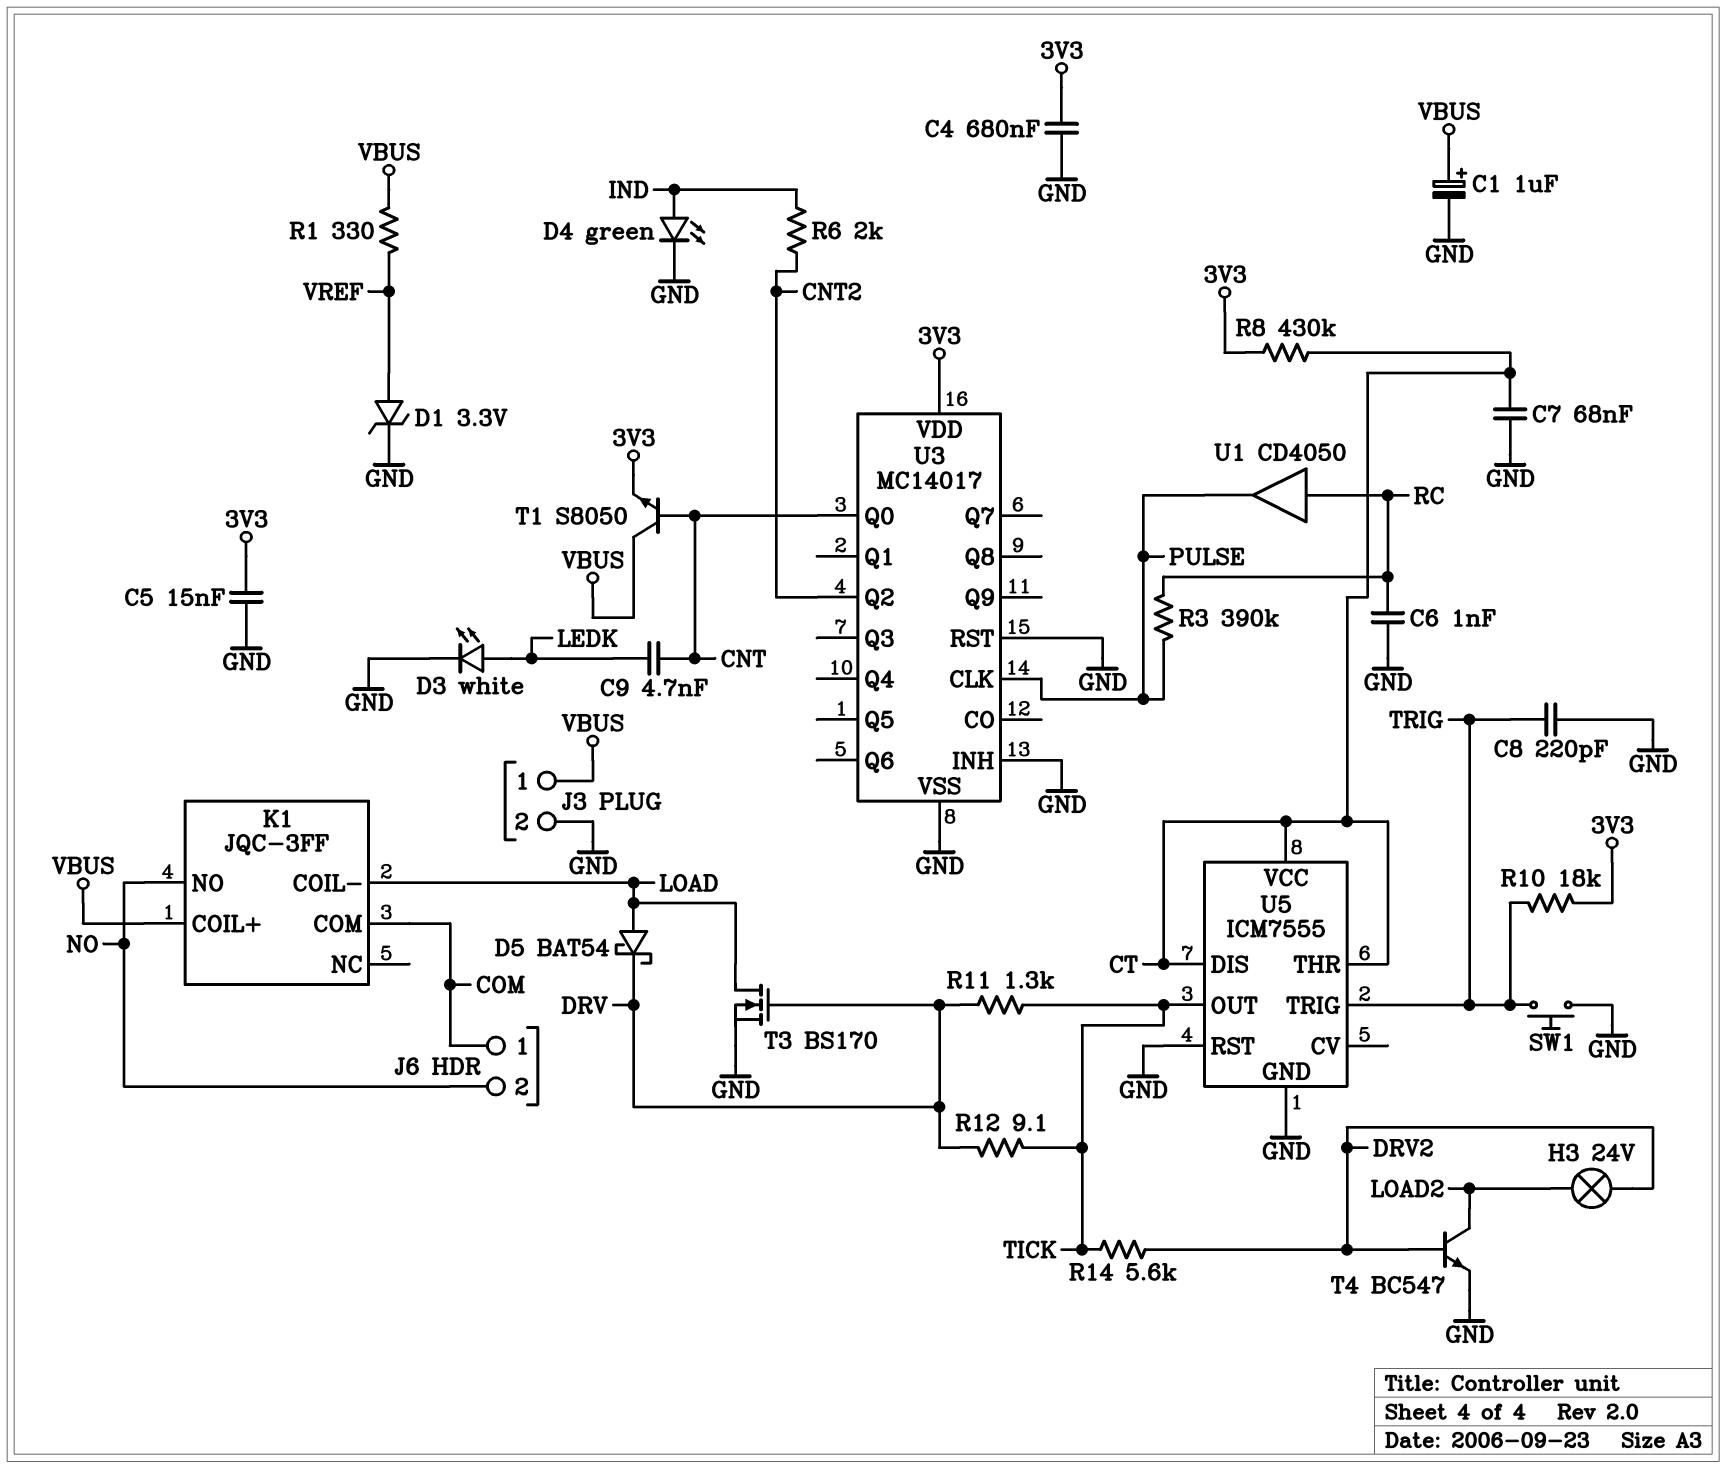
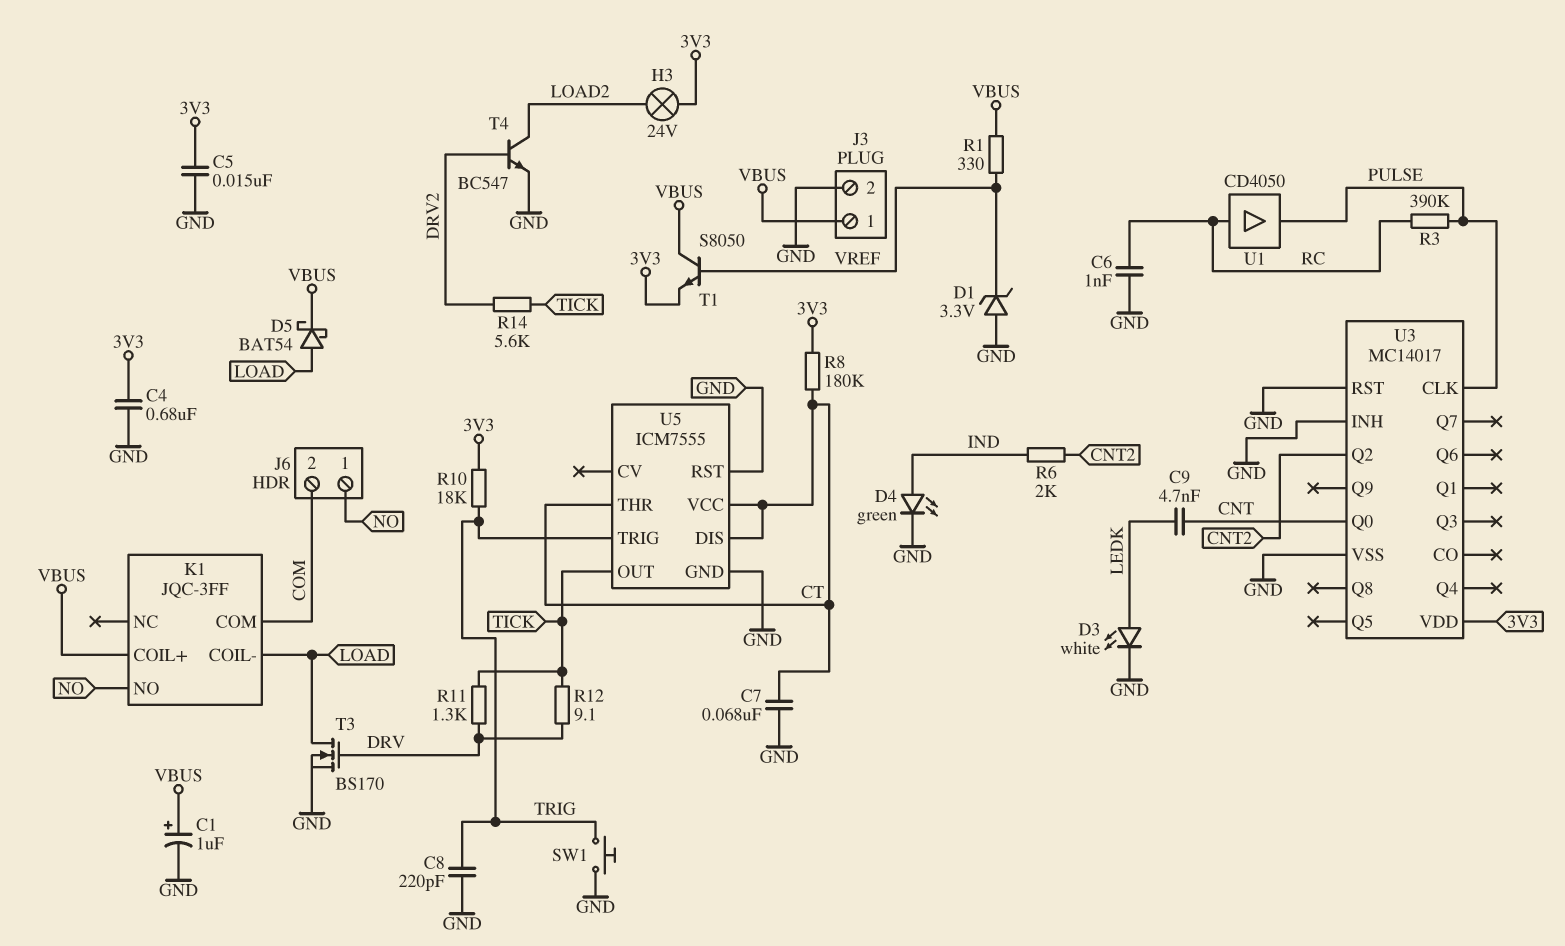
D1: zener 3.3V (A VREF, K GND) -> zener 3.3V (A GND, K VREF)
D5: schottky BAT54 (A LOAD, K DRV) -> schottky BAT54 (A LOAD, K VBUS)
H3: lamp 24V (DRV2, LOAD2) -> lamp 24V (3V3, LOAD2)
J6 pin 1: COM -> NO
J6 pin 2: NO -> COM
R8: 430k (3V3, CT) -> 180k (3V3, CT)
T1: NPN S8050 (B CNT, C VBUS, E 3V3) -> NPN S8050 (B VREF, C VBUS, E 3V3)

